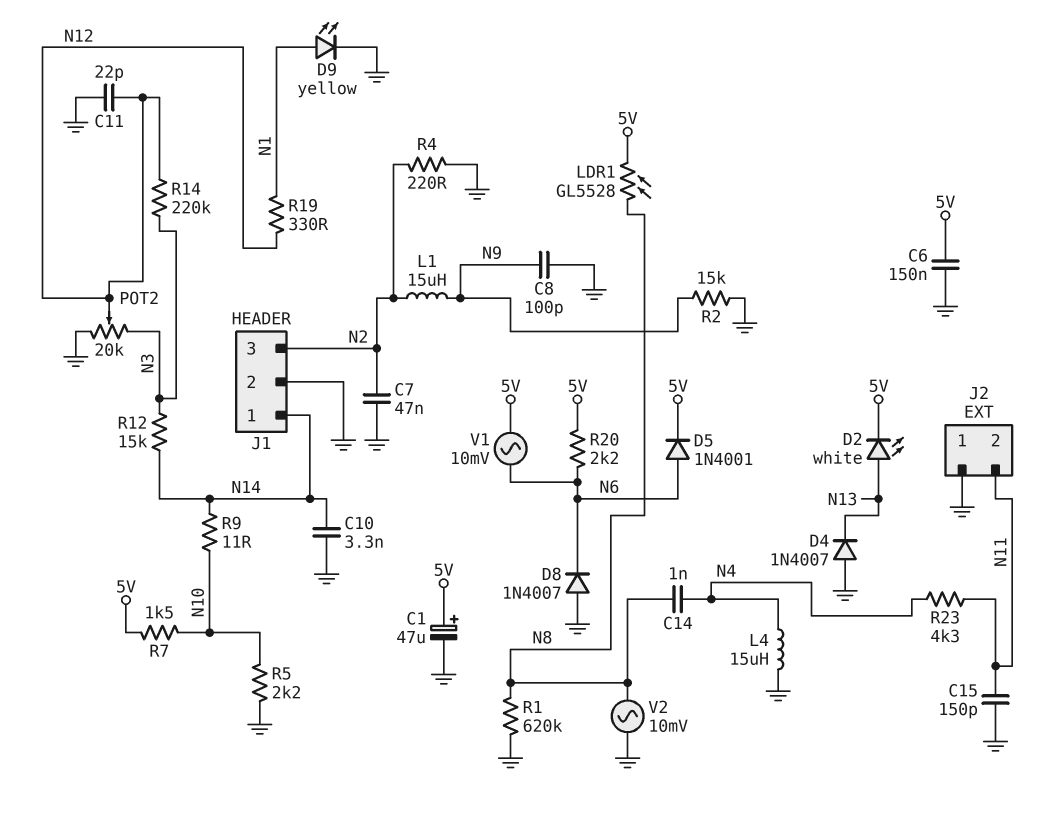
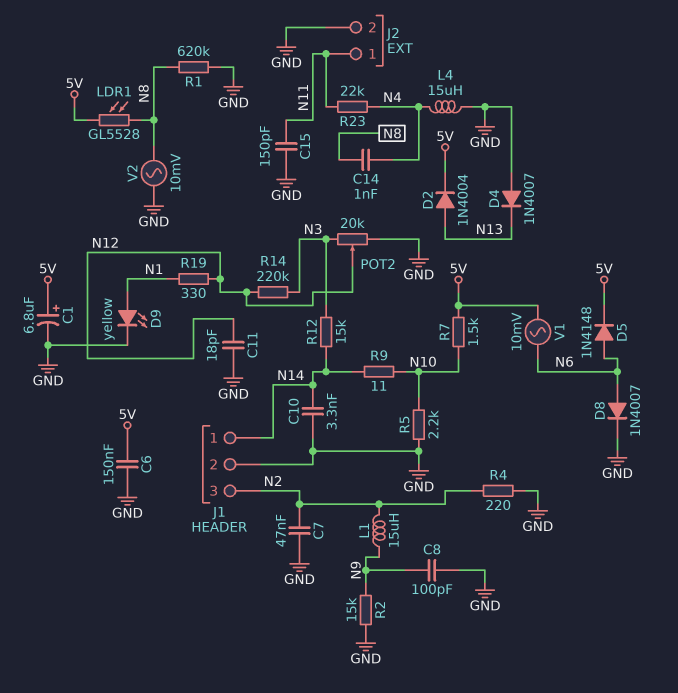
C1: 47uF (plus 5V, minus GND) -> 6.8uF (plus 5V, minus GND)
C11: 22pF (GND, N12) -> 18pF (GND, N12)
D2: LED white (A N13, K 5V) -> diode 1N4004 (A N13, K 5V)
D5: diode 1N4001 (A N6, K 5V) -> diode 1N4148 (A N6, K 5V)
D8: diode 1N4007 (A GND, K N6) -> diode 1N4007 (A N6, K GND)
J2 pin 1: GND -> N11
J2 pin 2: N11 -> GND
R20: 2.2k (5V, N6) -> none
R23: 4.3k (N4, N11) -> 22k (N4, N11)

